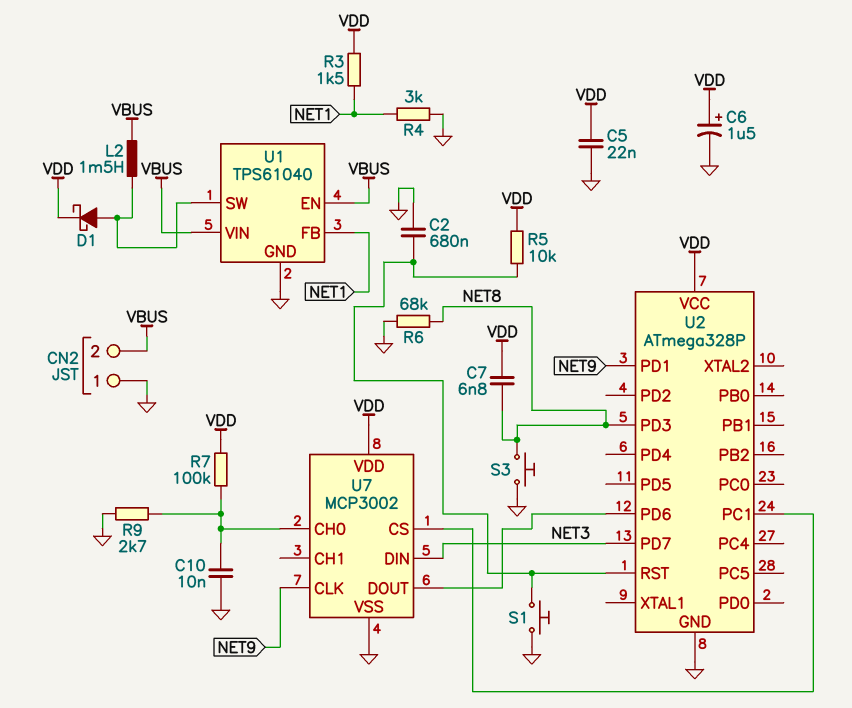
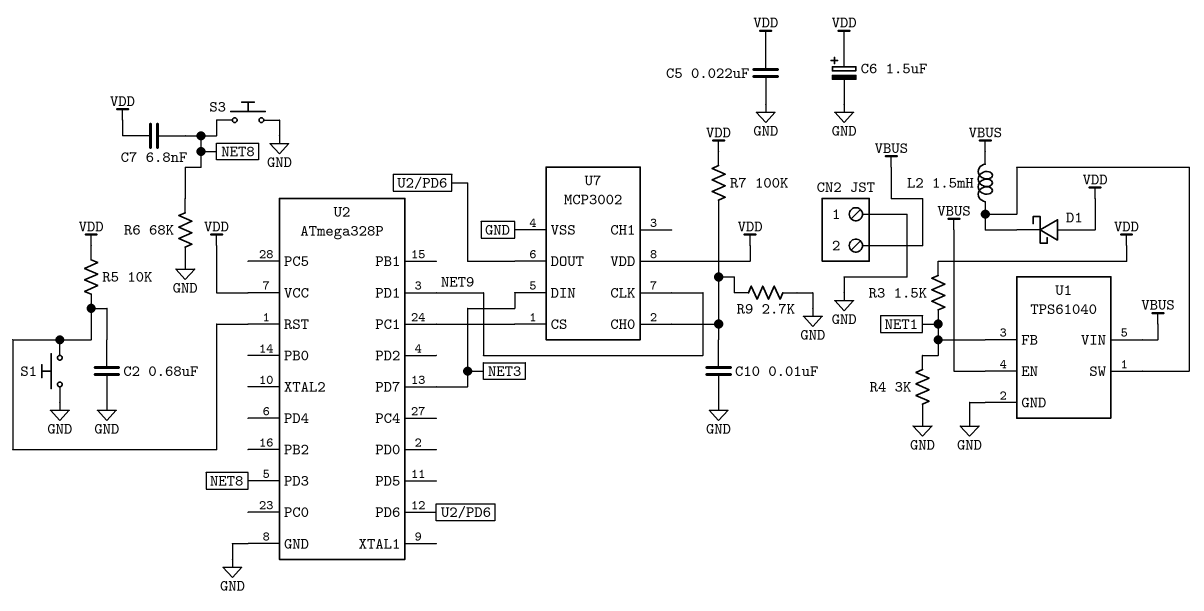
D1: schottky (A U1/SW, K VDD) -> schottky (A VDD, K U1/SW)

